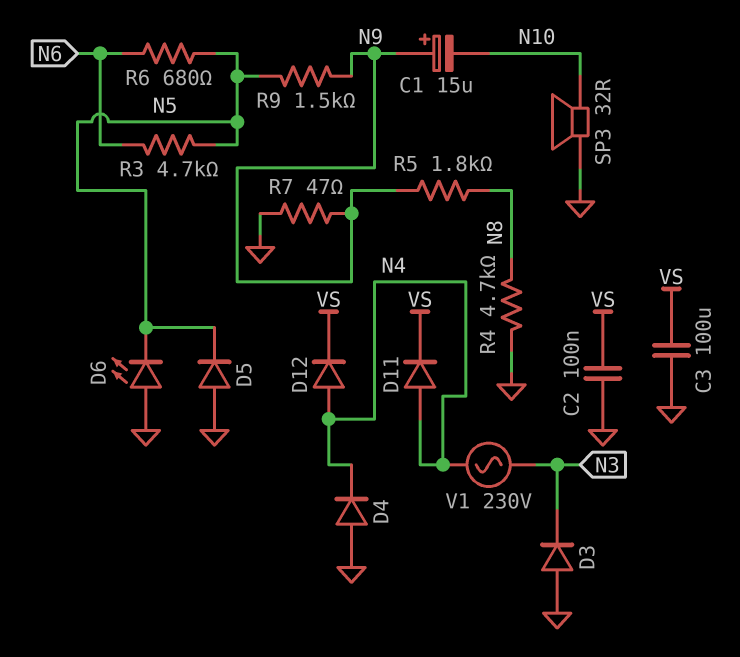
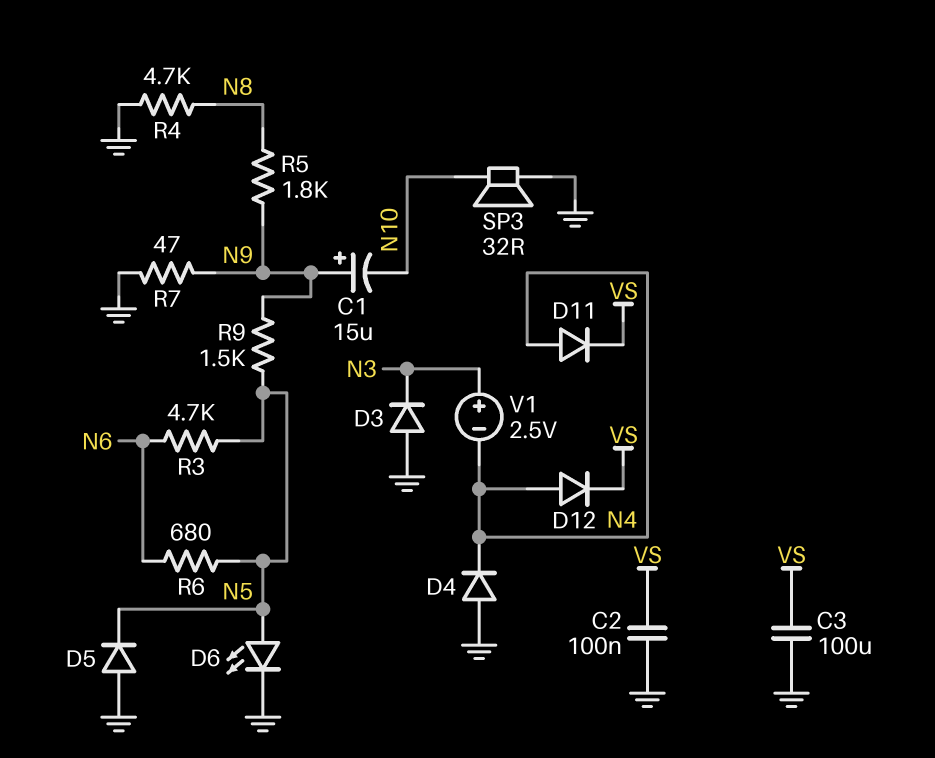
D6: LED (A GND, K N5) -> LED (A N5, K GND)
V1: AC 230V (N3, N4) -> 2.5V (plus N3, minus N4)

